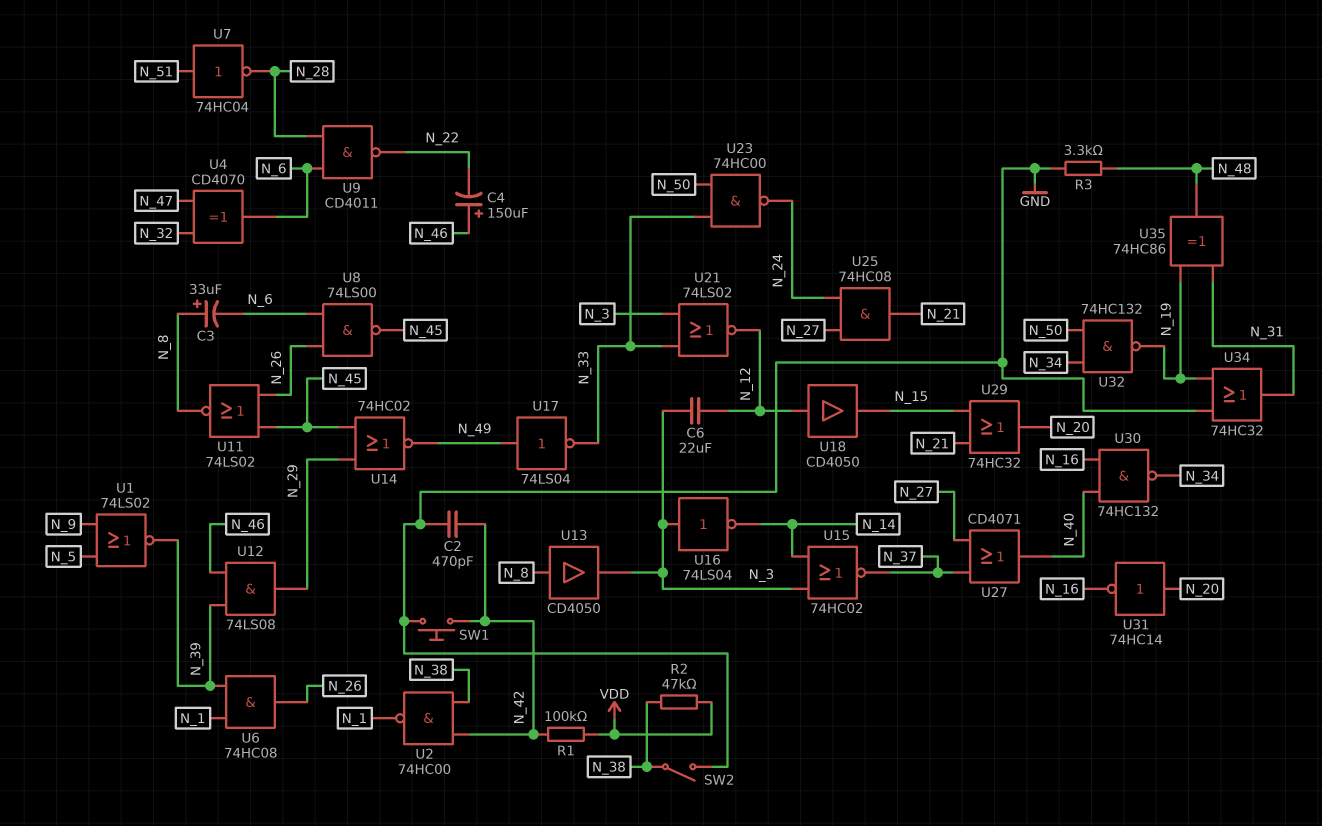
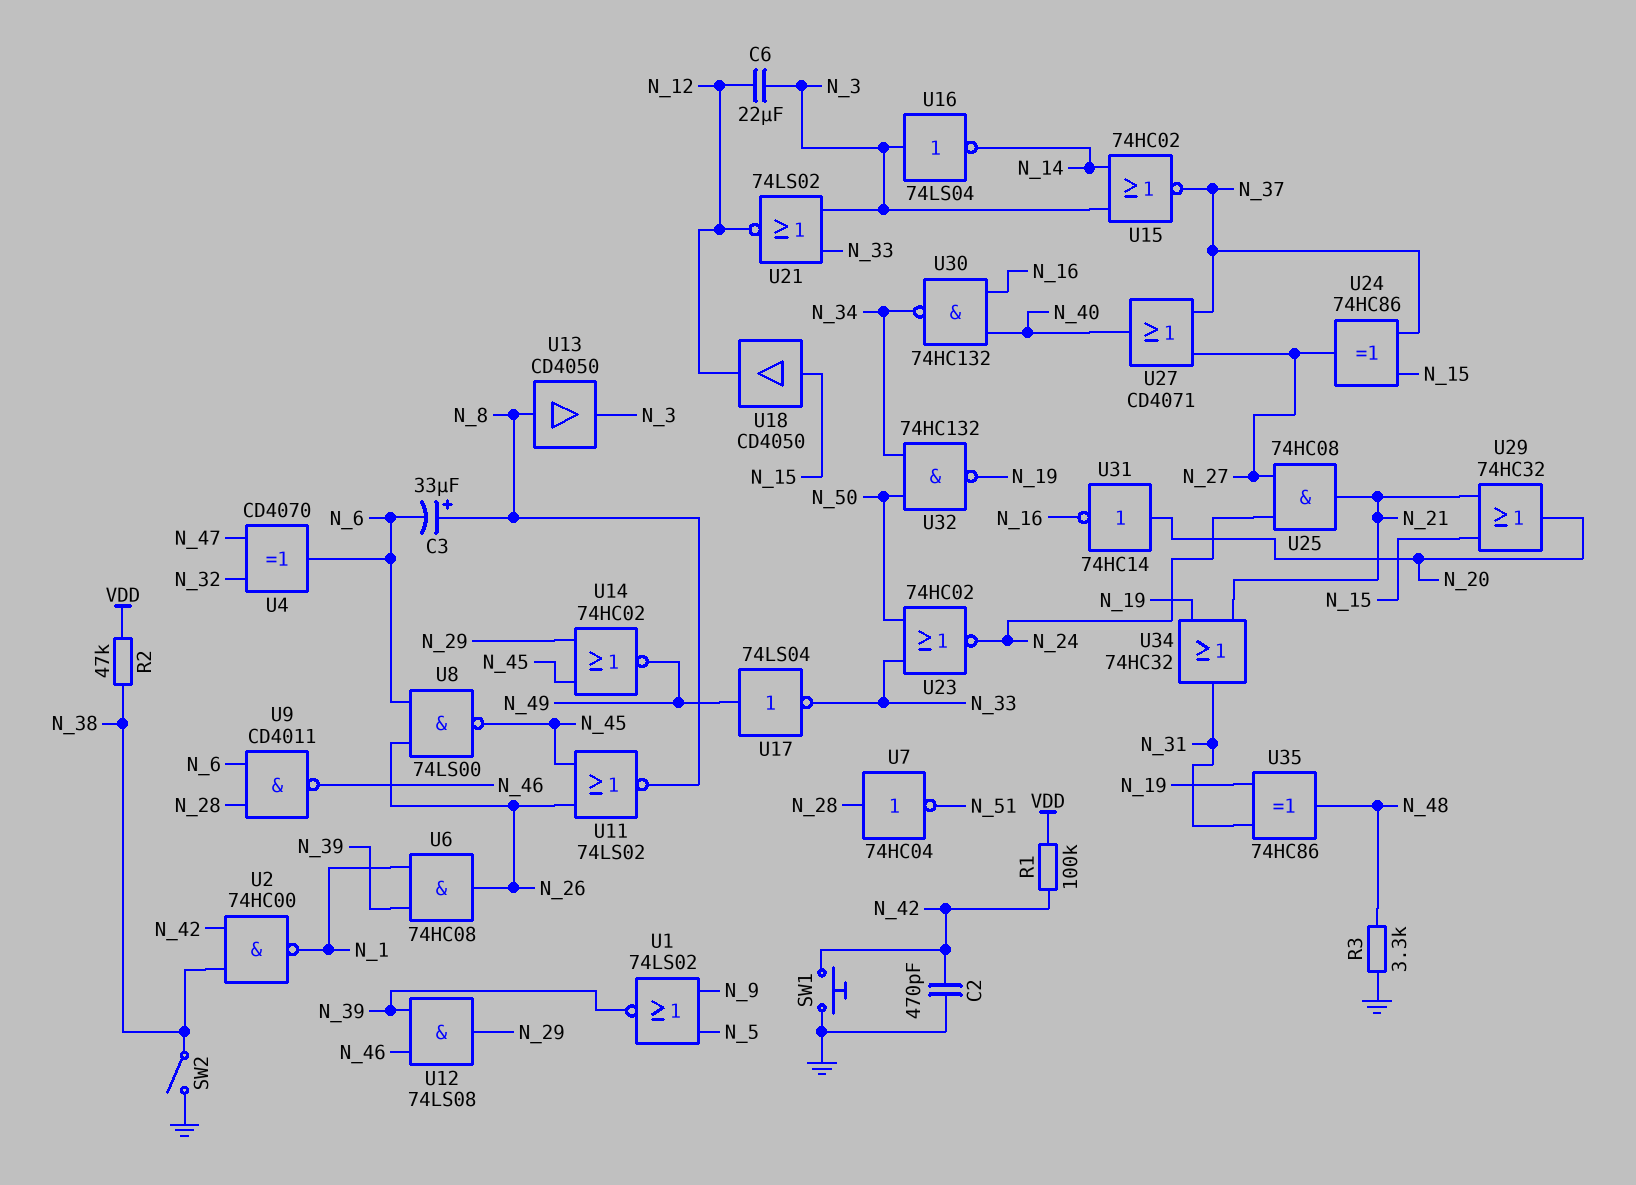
C4: 150uF (plus N_46, minus N_22) -> none
U7: NOT 74HC04 (in N_51, out N_28) -> NOT 74HC04 (in N_28, out N_51)
U9: NAND CD4011 (in N_6, in N_28, out N_22) -> NAND CD4011 (in N_6, in N_28, out N_46)
U18: buffer CD4050 (in N_12, out N_15) -> buffer CD4050 (in N_15, out N_12)
U23: NAND 74HC00 (in N_33, in N_50, out N_24) -> NOR 74HC02 (in N_33, in N_50, out N_24)
U24: none -> XOR 74HC86 (in N_15, in N_37, out N_27)
U34: OR 74HC32 (in GND, in N_19, out N_31) -> OR 74HC32 (in N_19, in N_21, out N_31)

